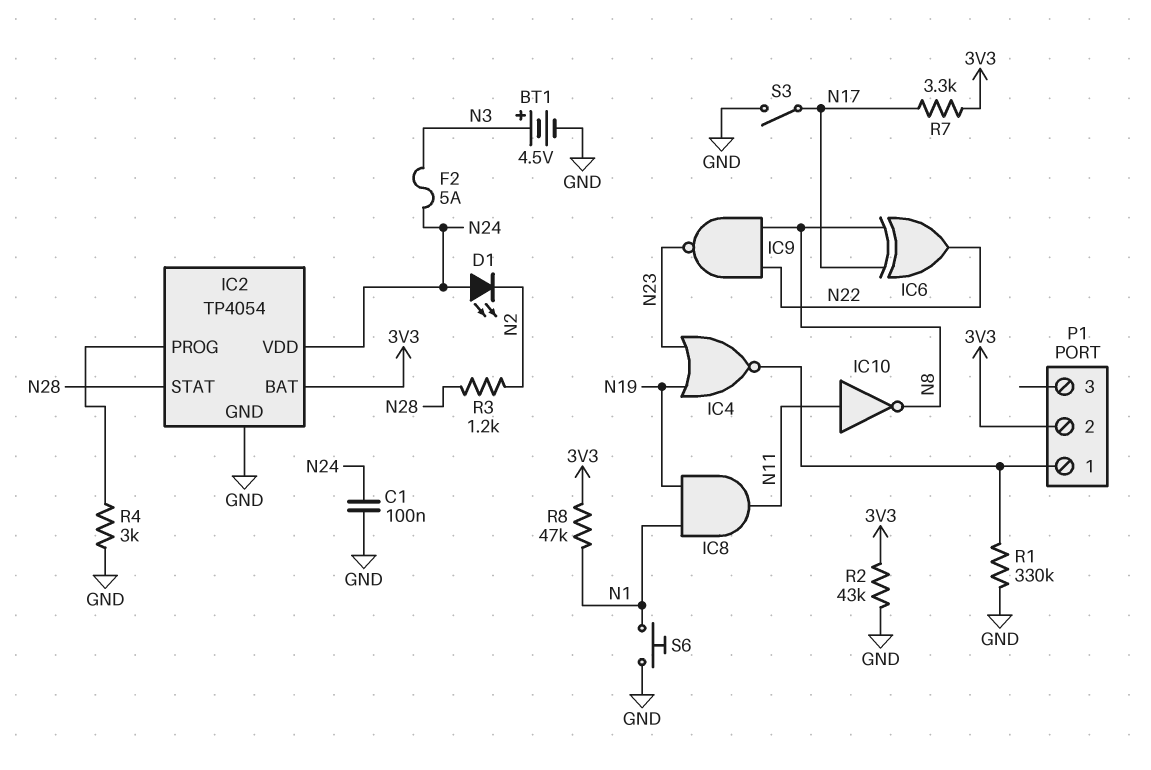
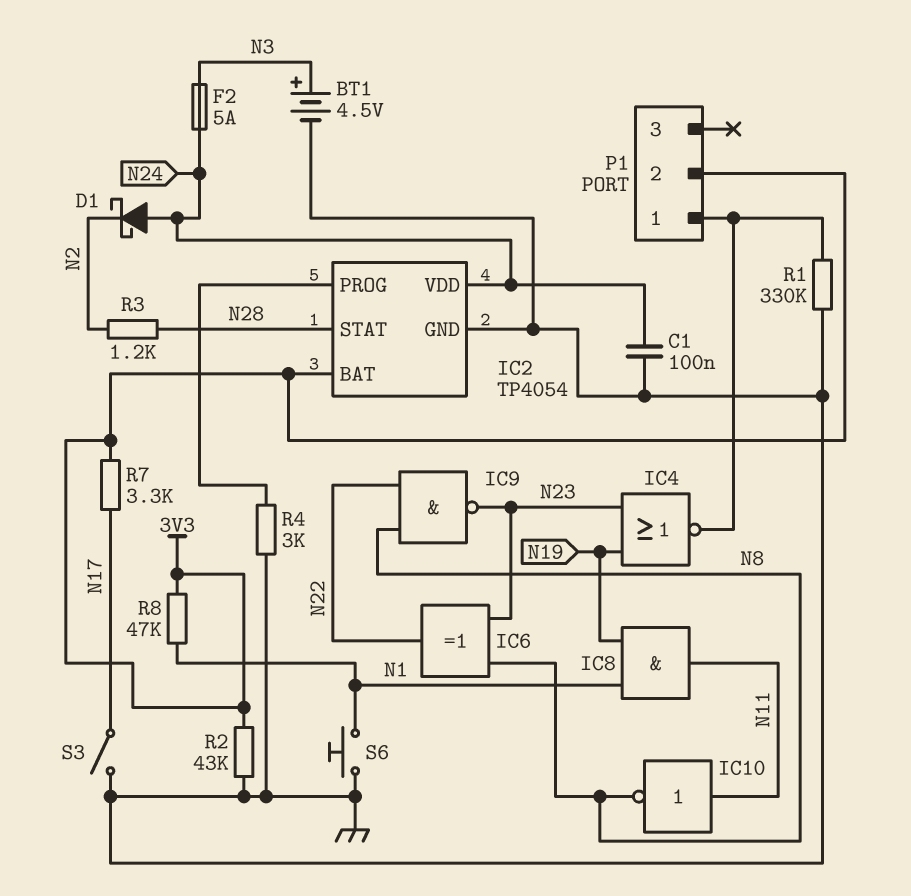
D1: LED (A N24, K N2) -> schottky (A N24, K N2)
IC6: XOR (in N8, in N17, out N22) -> XOR (in N8, in N23, out N22)

